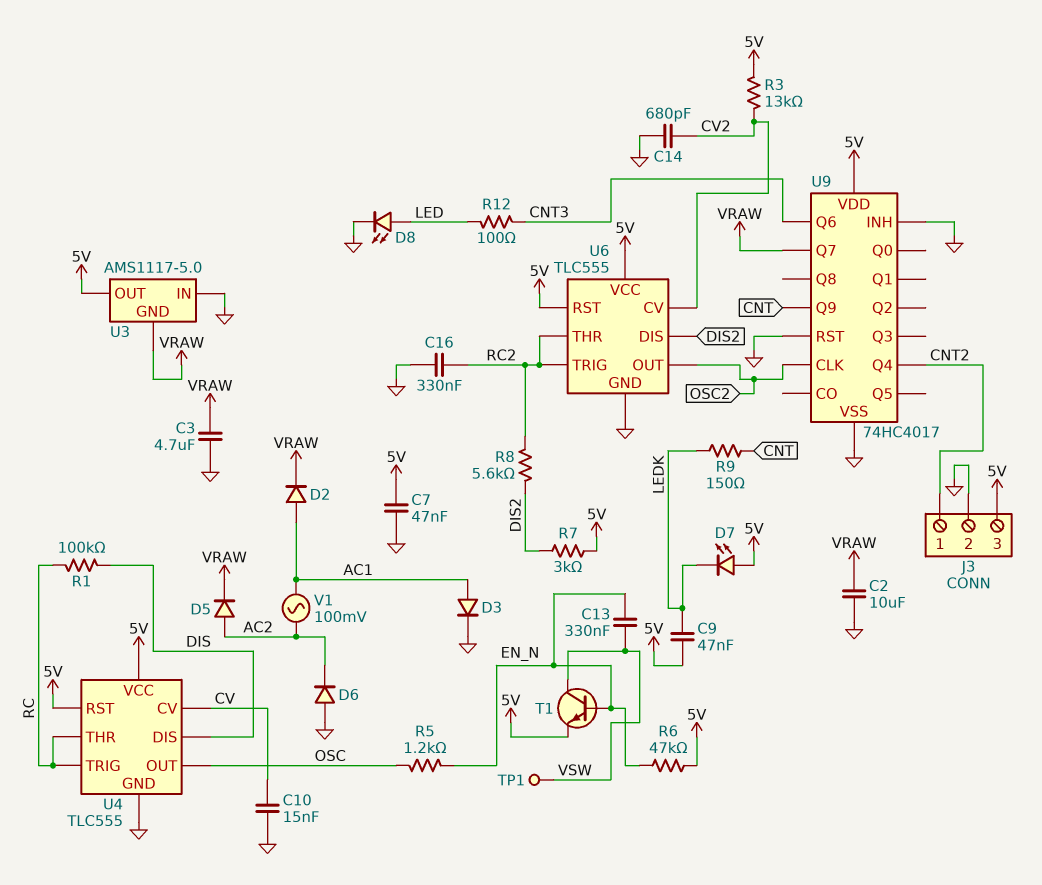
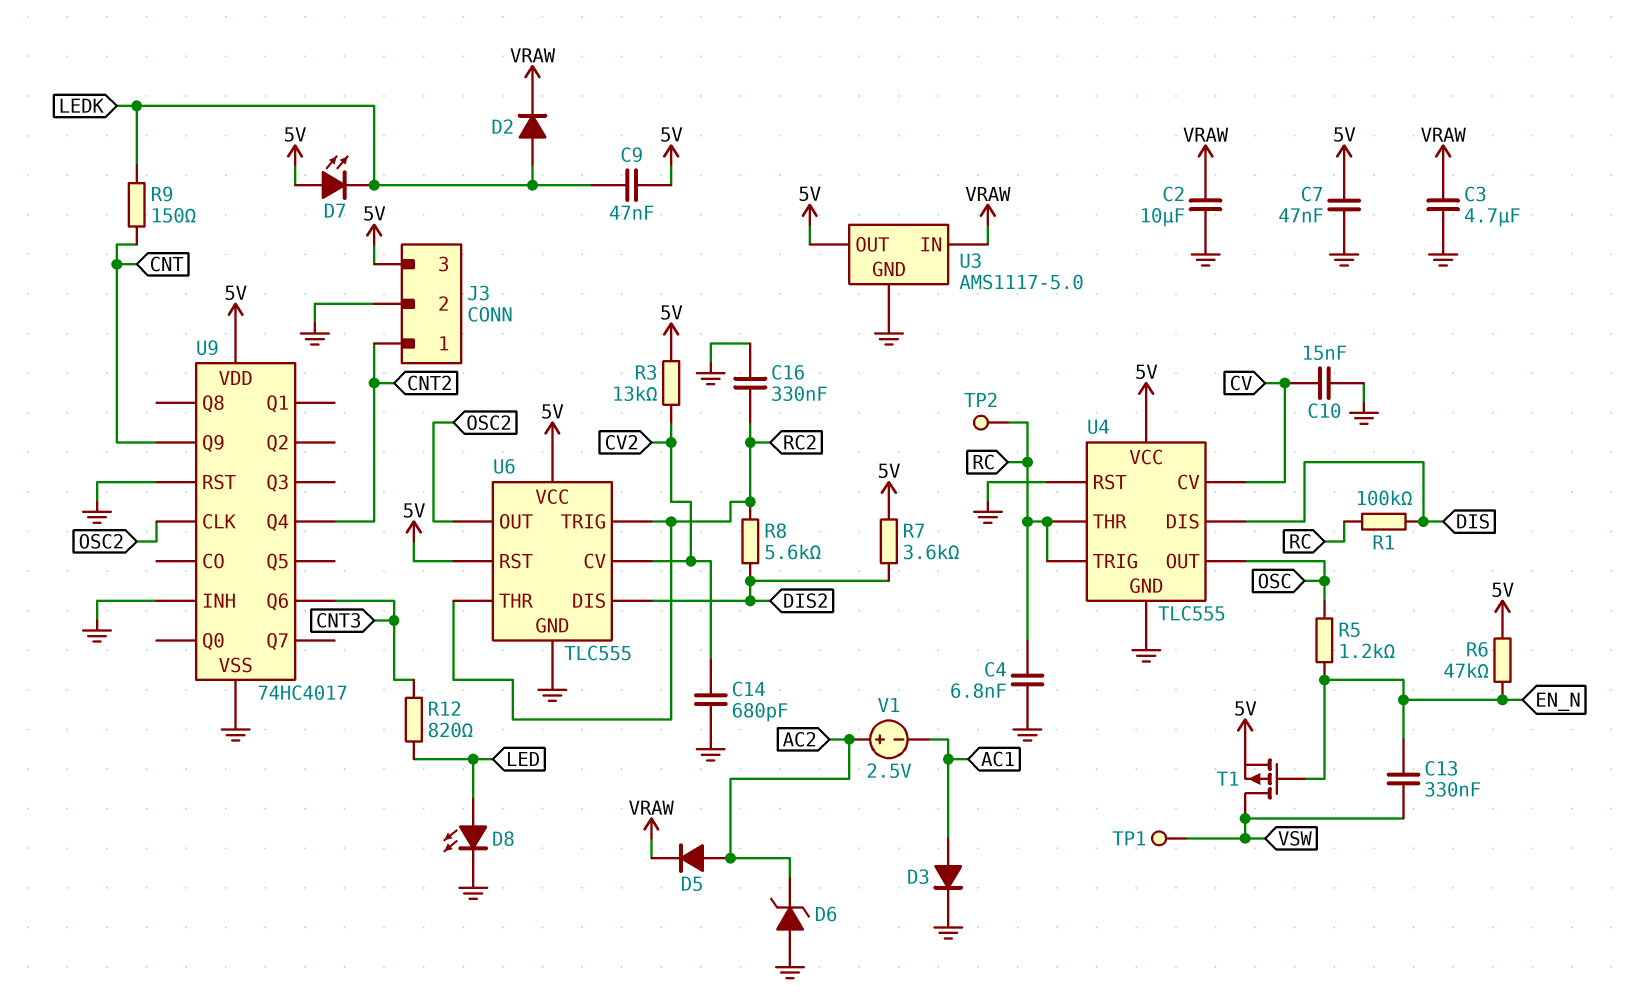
C4: none -> 6.8nF (GND, RC)
D2: diode (A AC1, K VRAW) -> diode (A LEDK, K VRAW)
D6: diode (A GND, K AC2) -> zener (A GND, K AC2)
R7: 3k (5V, DIS2) -> 3.6k (5V, DIS2)
R12: 100 (CNT3, LED) -> 820 (CNT3, LED)
T1: NPN (B EN_N, C VSW, E 5V) -> PMOS (G EN_N, D VSW, S 5V)
TP2: none -> test point (RC)
U3 pin GND: VRAW -> GND
U3 pin IN: GND -> VRAW
U4 pin RST: 5V -> GND
U9 pin Q7: VRAW -> none
V1: AC 100mV (AC1, AC2) -> 2.5V (plus AC2, minus AC1)

